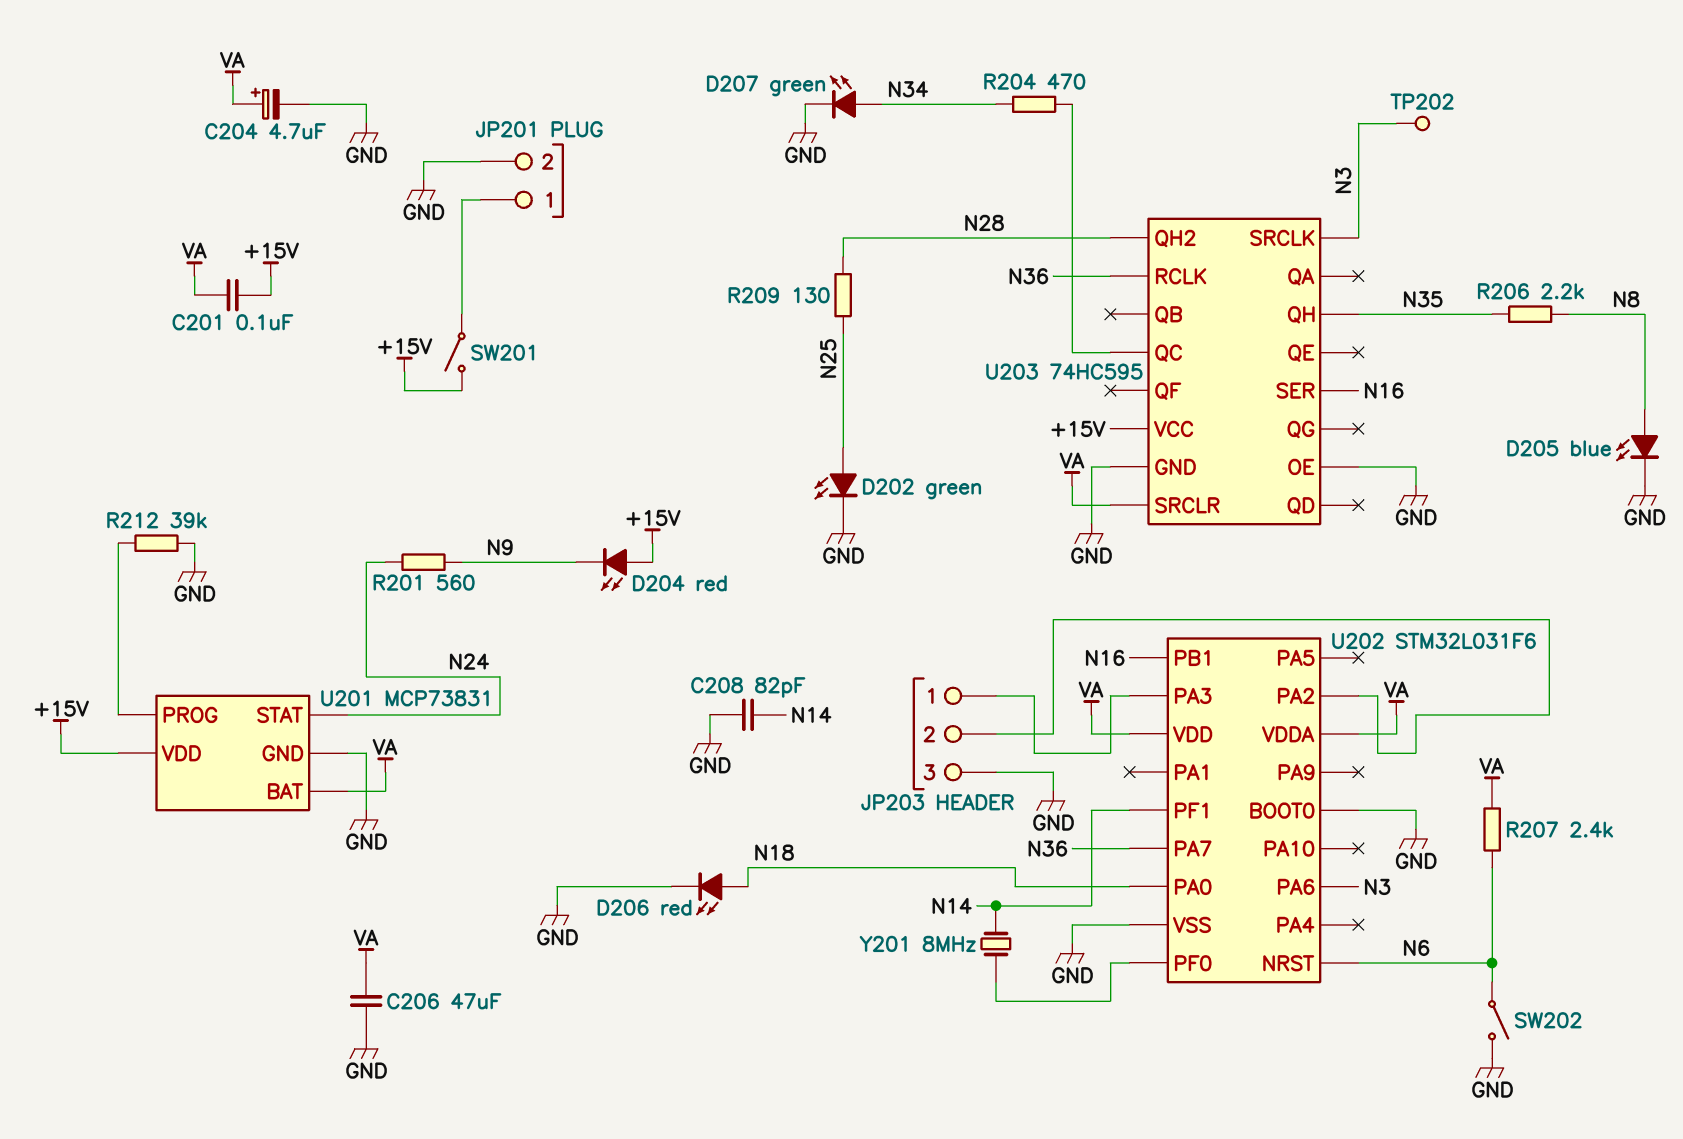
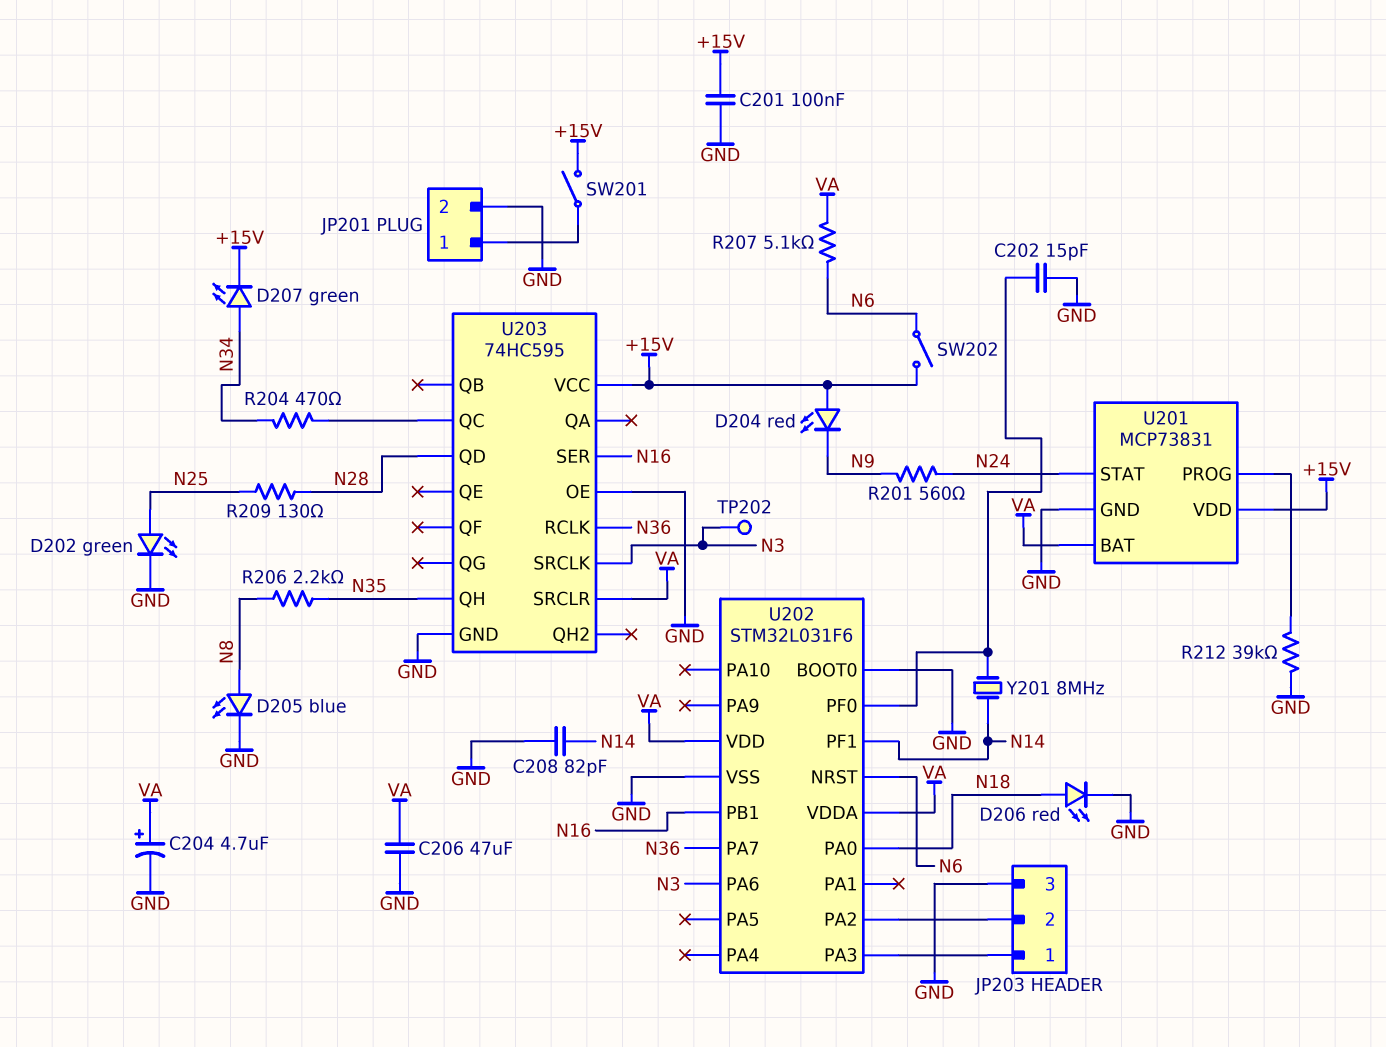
C201: 100nF (+15V, VA) -> 100nF (+15V, GND)
C202: none -> 15pF (GND, U202/PF0)
D207: LED green (A N34, K GND) -> LED green (A N34, K +15V)
R207: 2.4k (N6, VA) -> 5.1k (N6, VA)
SW202: switch (GND, N6) -> switch (+15V, N6)
U203 pin QD: none -> N28
U203 pin QH2: N28 -> none

